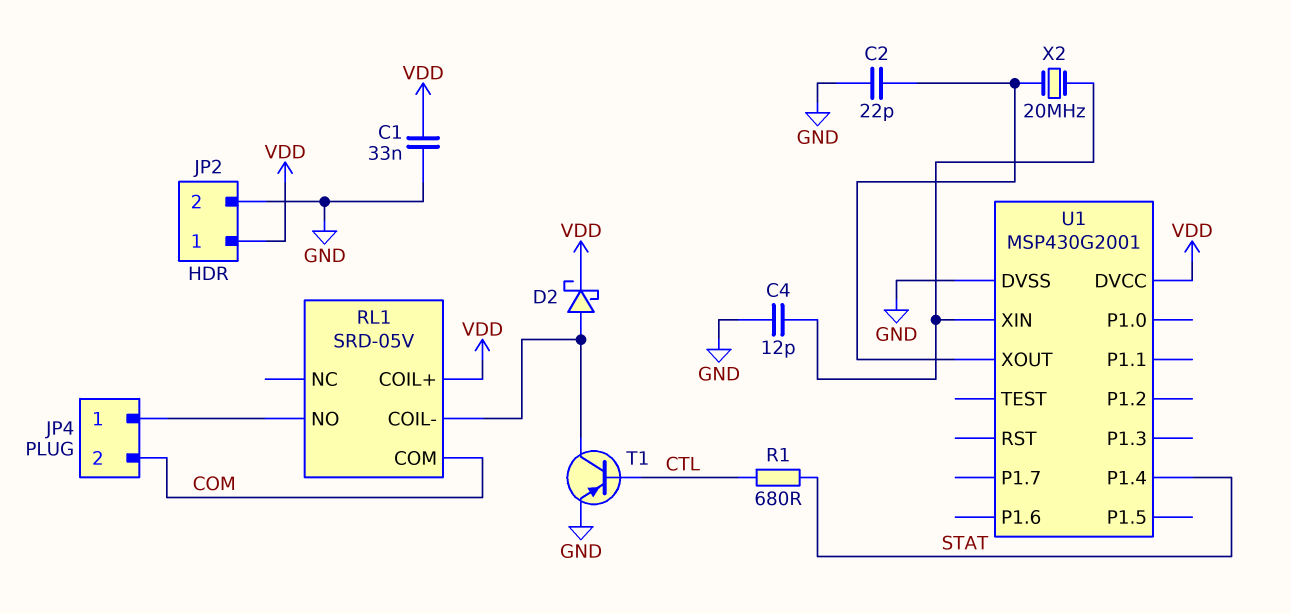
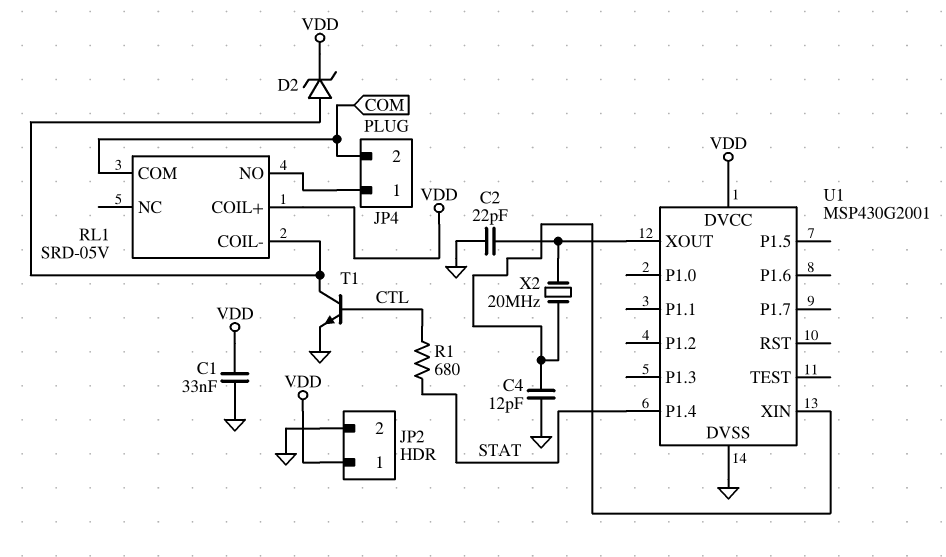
D2: schottky (A RL1/COIL-, K VDD) -> zener (A RL1/COIL-, K VDD)
T1: PNP (B CTL, C RL1/COIL-, E GND) -> NPN (B CTL, C RL1/COIL-, E GND)

